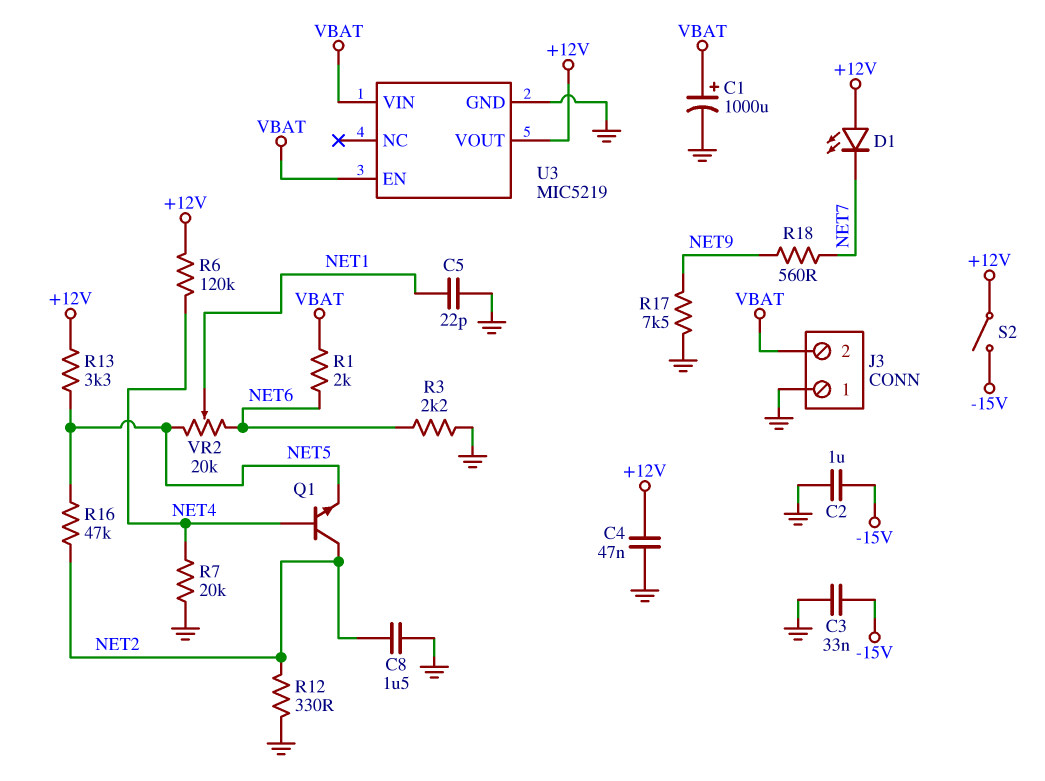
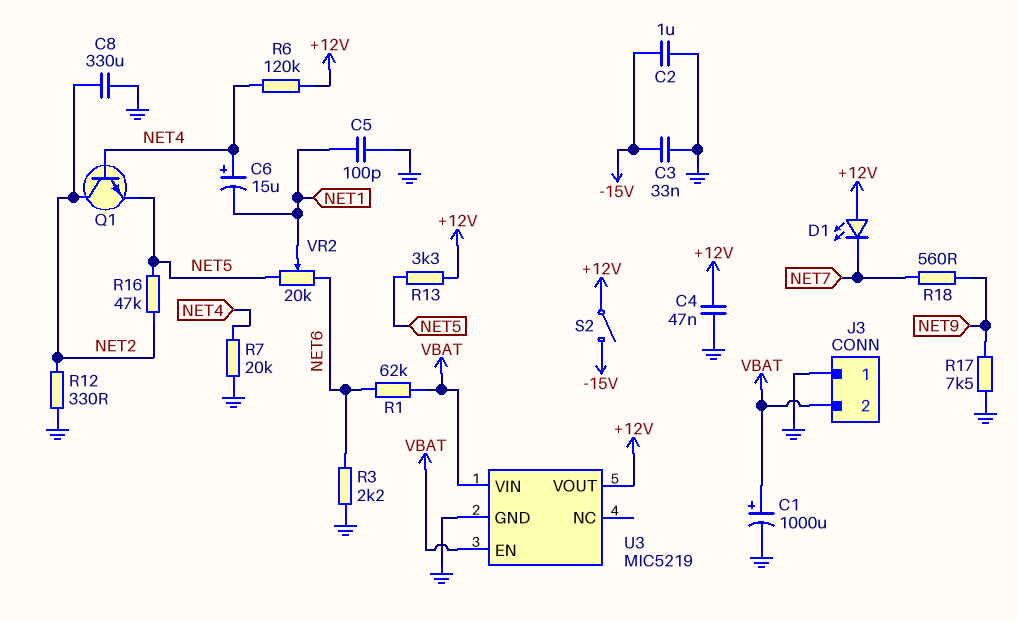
C5: 22pF (GND, NET1) -> 100pF (GND, NET1)
C6: none -> 15uF (plus NET4, minus NET1)
C8: 1.5uF (GND, NET2) -> 330uF (GND, NET2)
R1: 2k (NET6, VBAT) -> 62k (NET6, VBAT)

